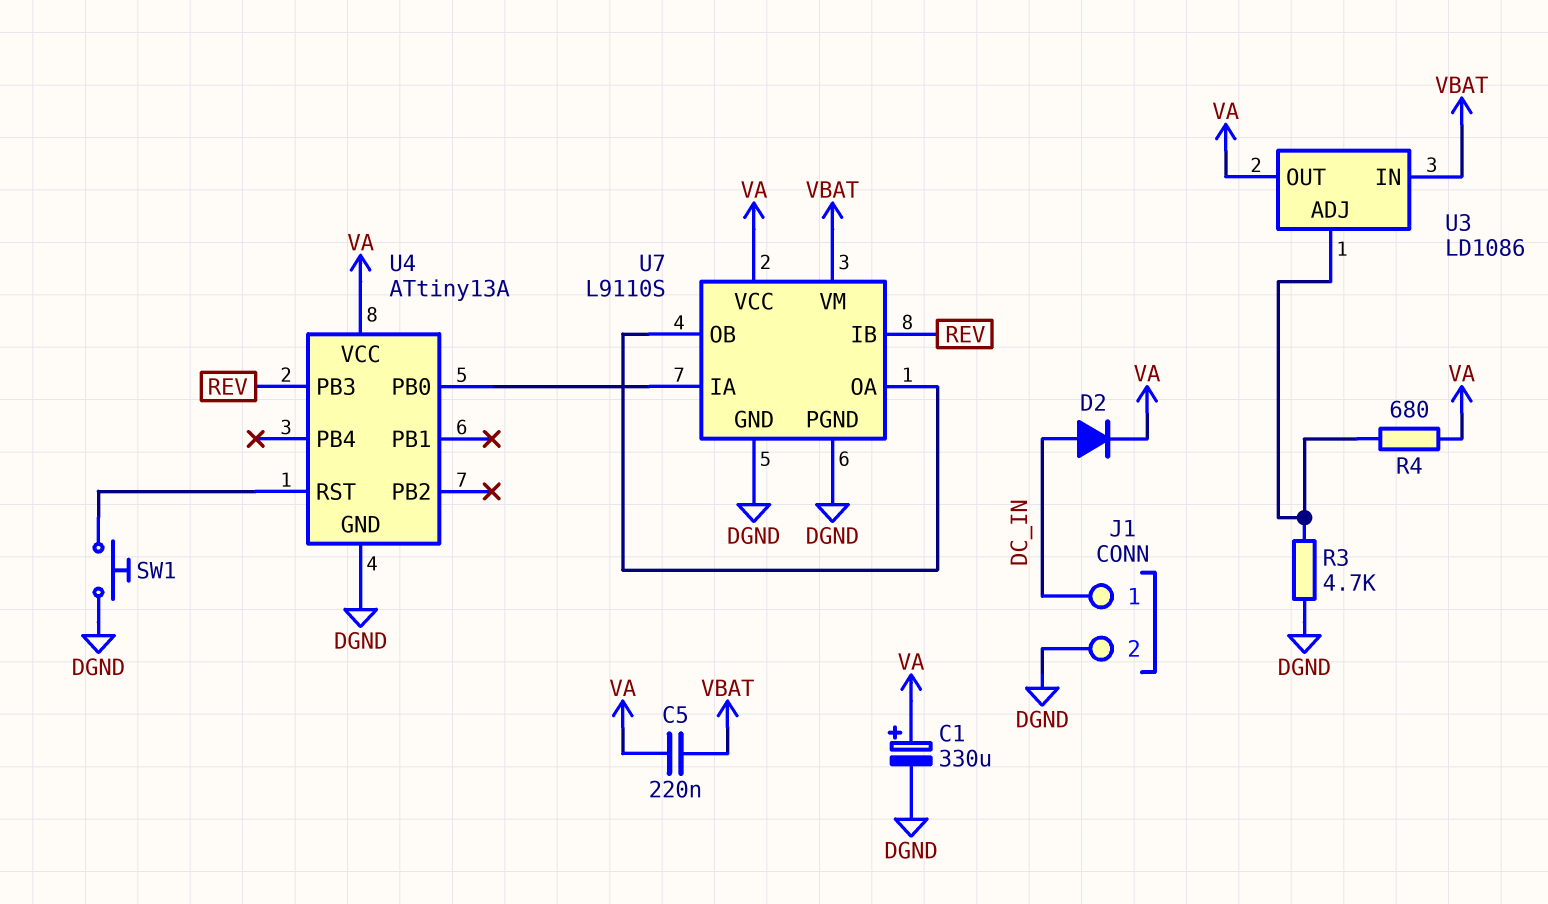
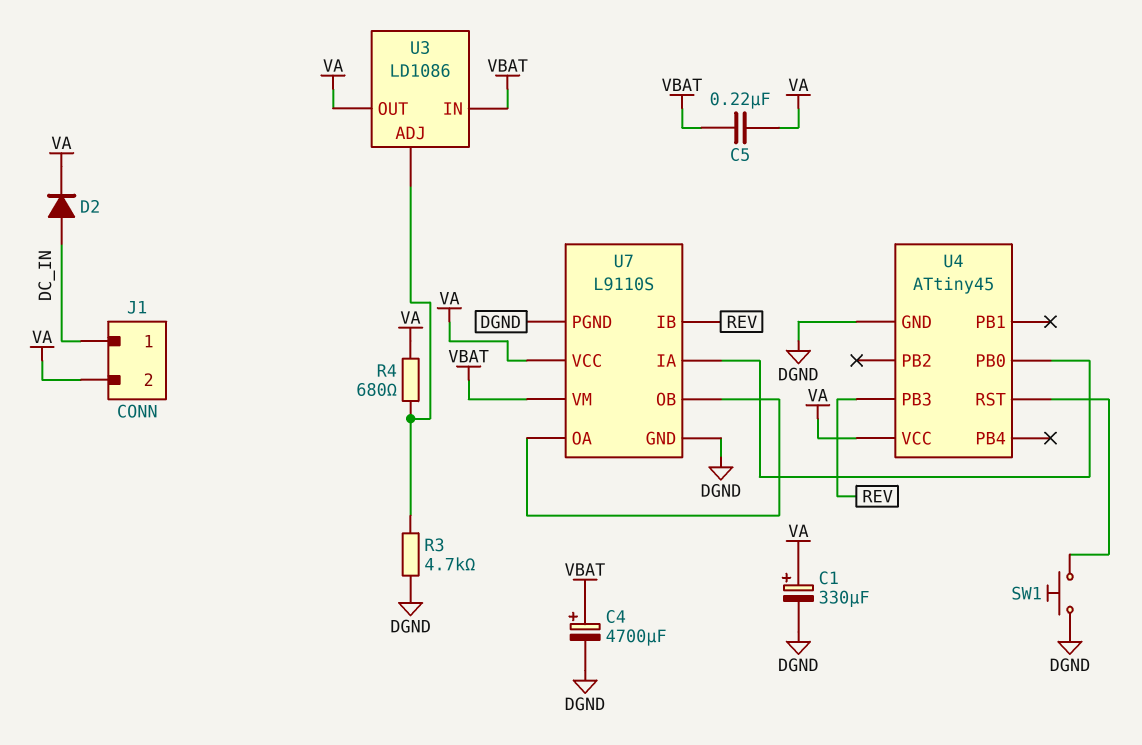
C4: none -> 4700uF (plus VBAT, minus DGND)
J1 pin 2: DGND -> VA
U4: ATtiny13A -> ATtiny45

